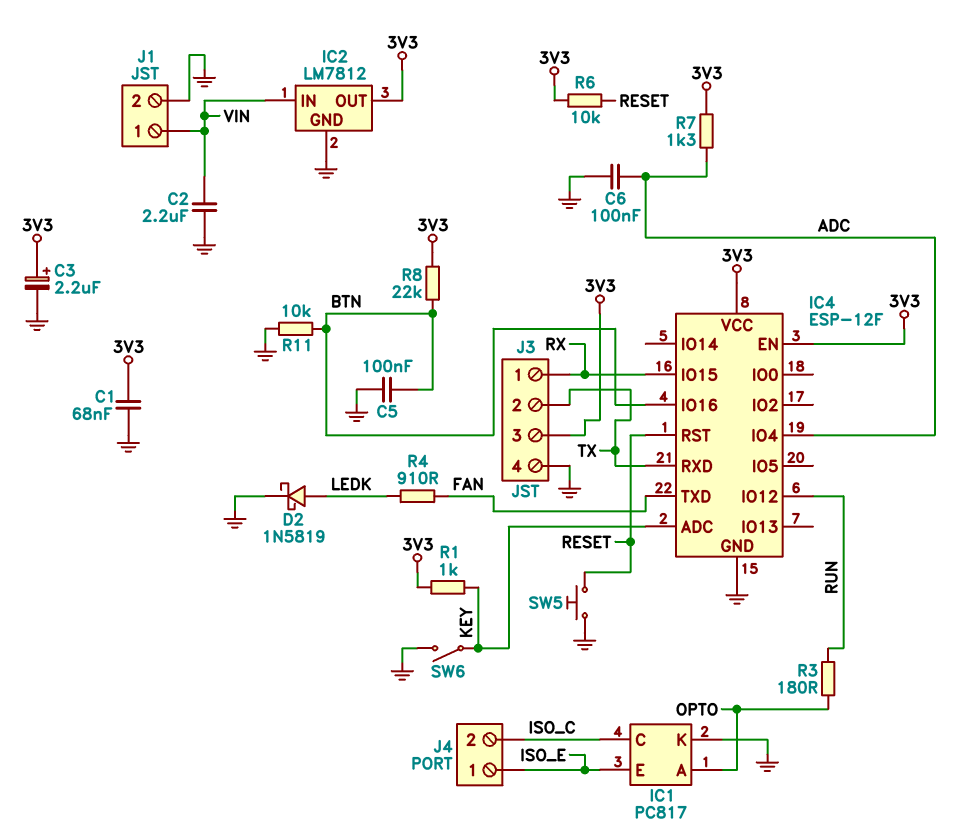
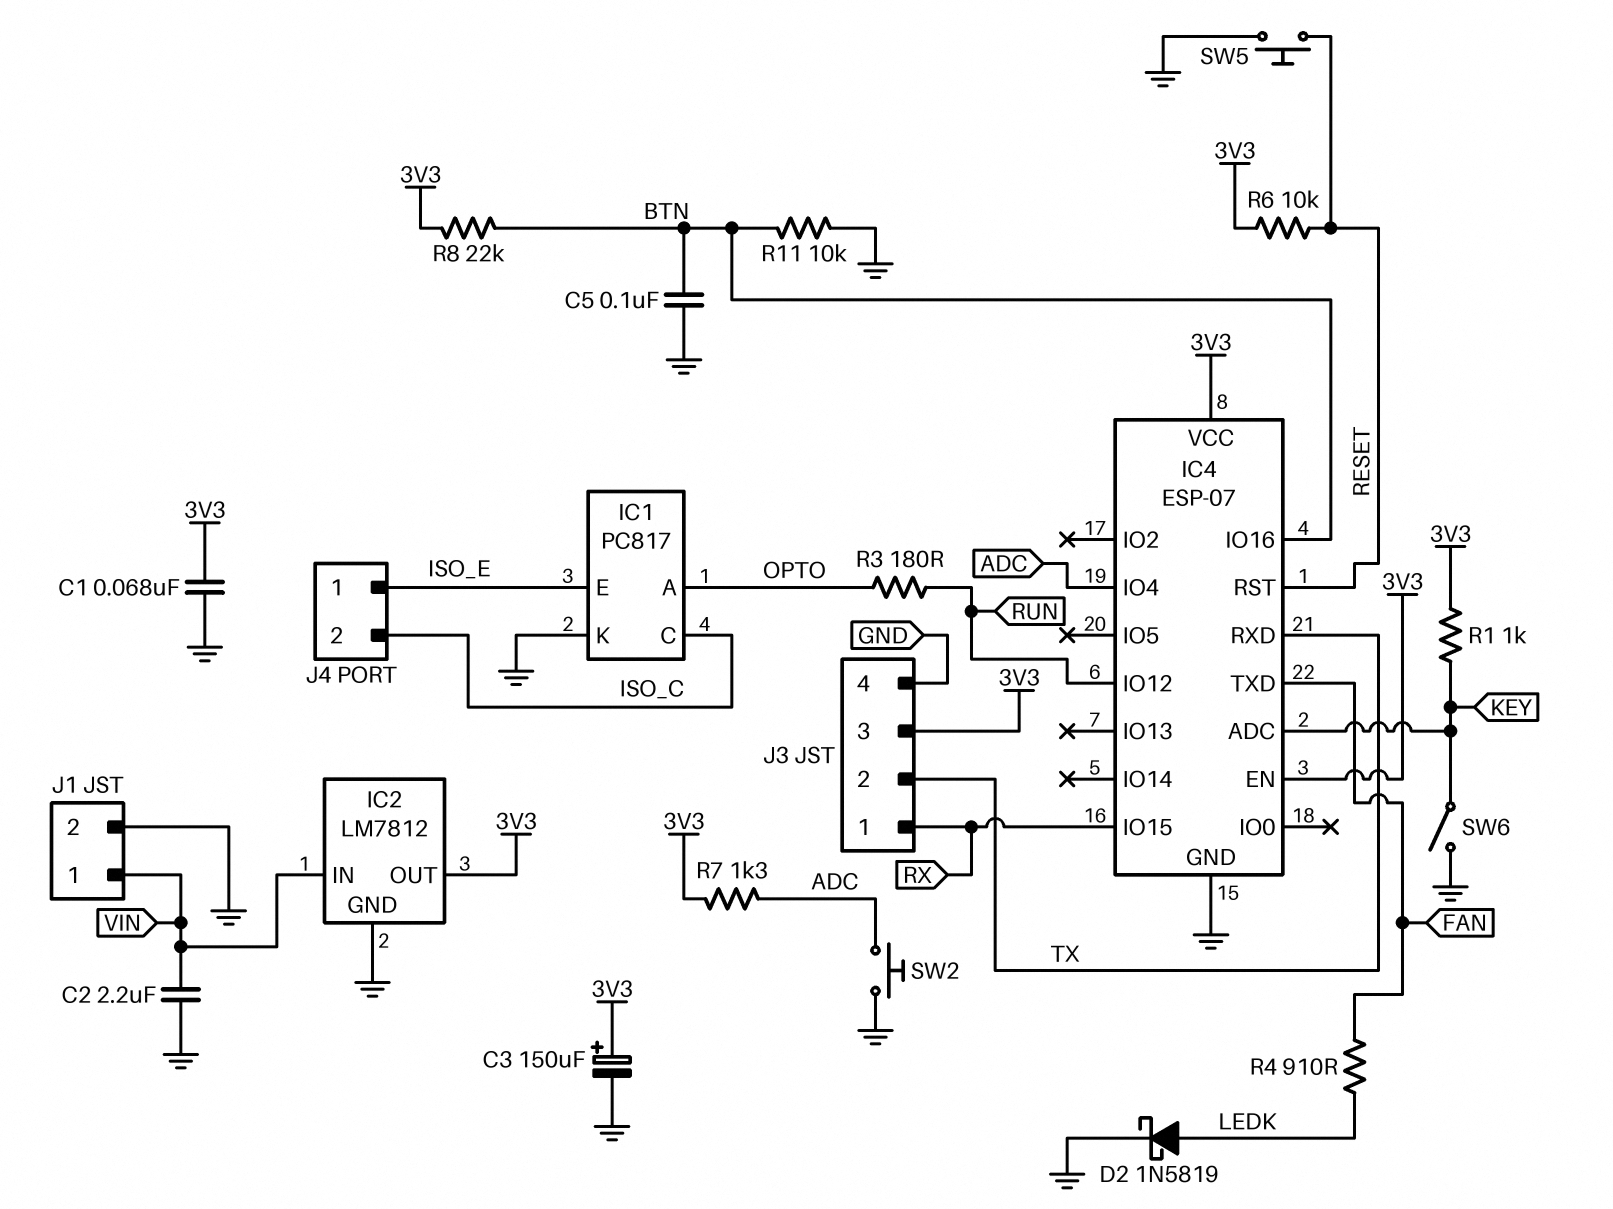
C3: 2.2uF (plus 3V3, minus GND) -> 150uF (plus 3V3, minus GND)
C6: 100nF (ADC, GND) -> none
IC4: ESP-12F -> ESP-07
SW2: none -> button (ADC, GND)

